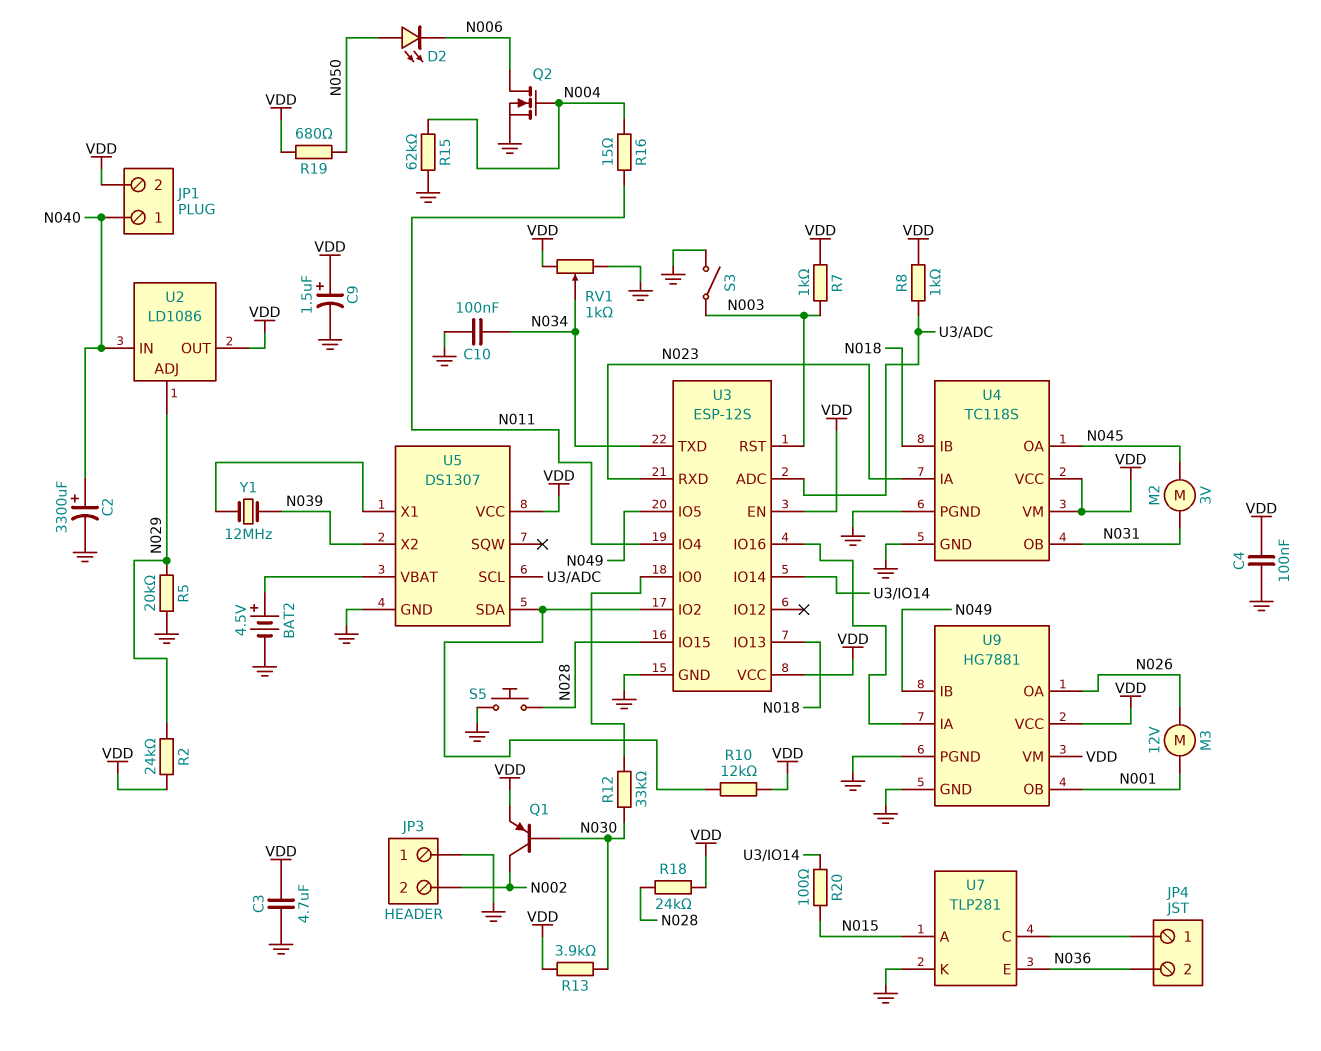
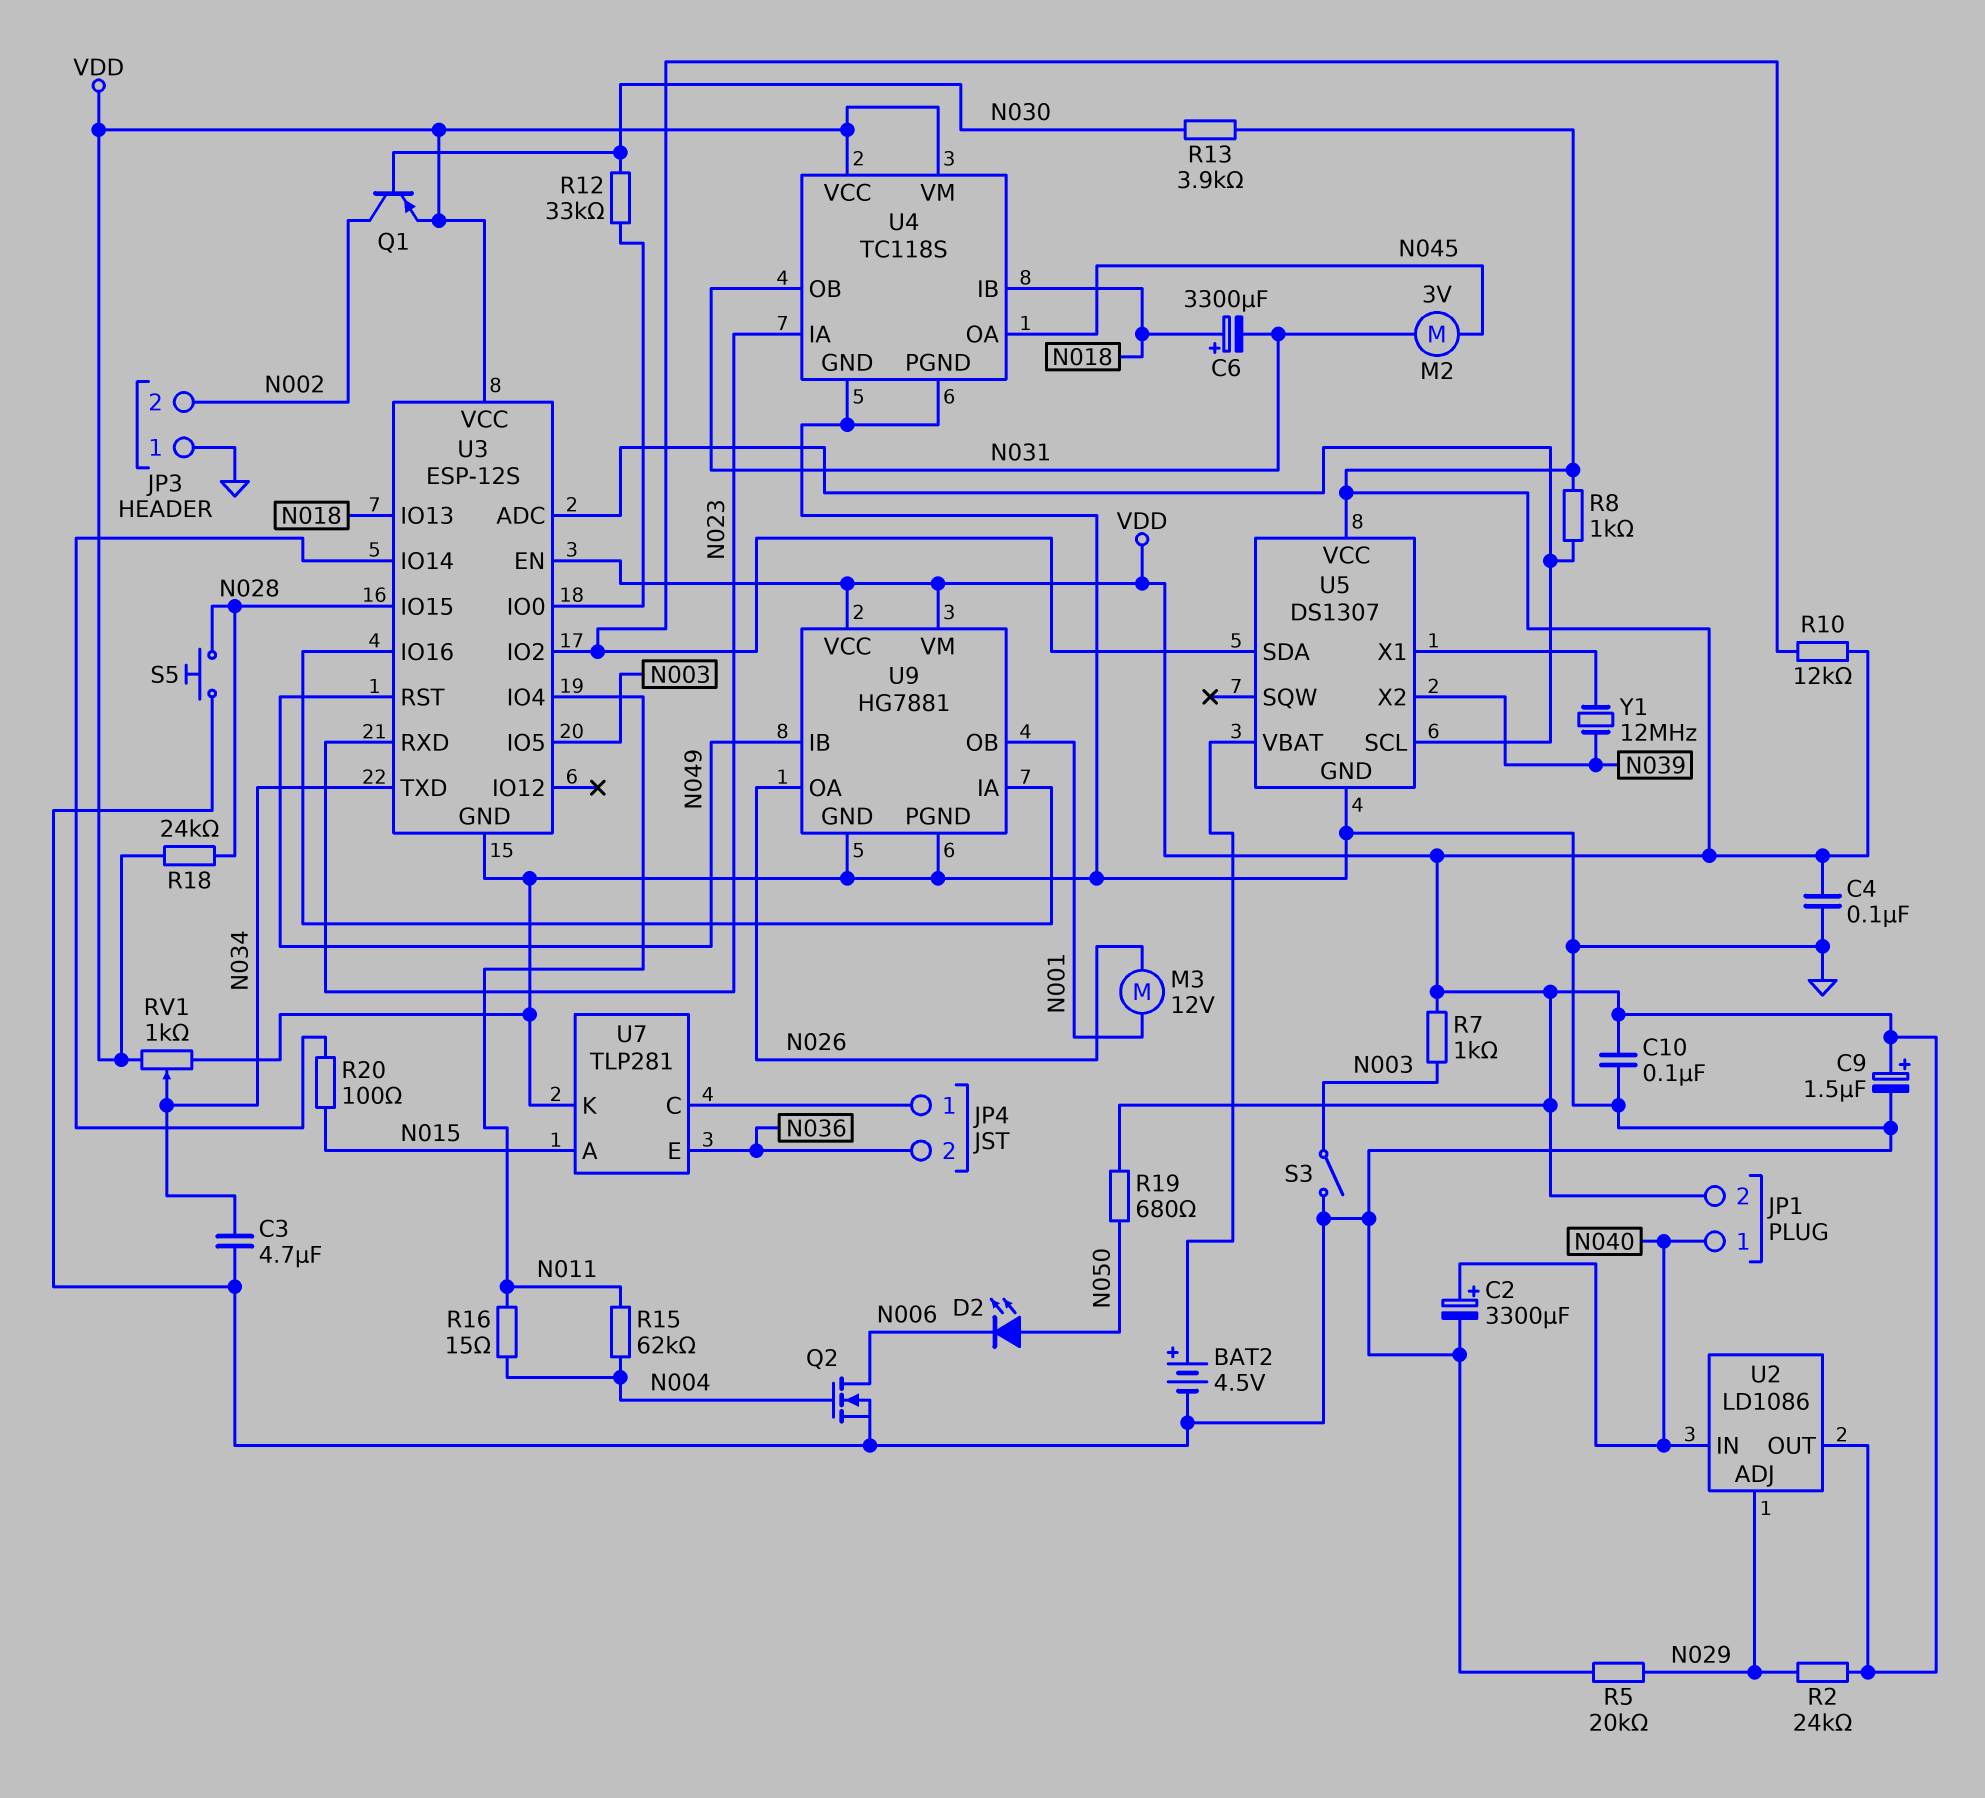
C3: 4.7uF (GND, VDD) -> 4.7uF (GND, N034)
C6: none -> 3300uF (plus N018, minus N031)
C10: 100nF (GND, N034) -> 100nF (GND, VDD)
R15: 62k (GND, N004) -> 62k (N004, N011)
U3 pin IO5: N049 -> N003
U3 pin RST: N003 -> N049

